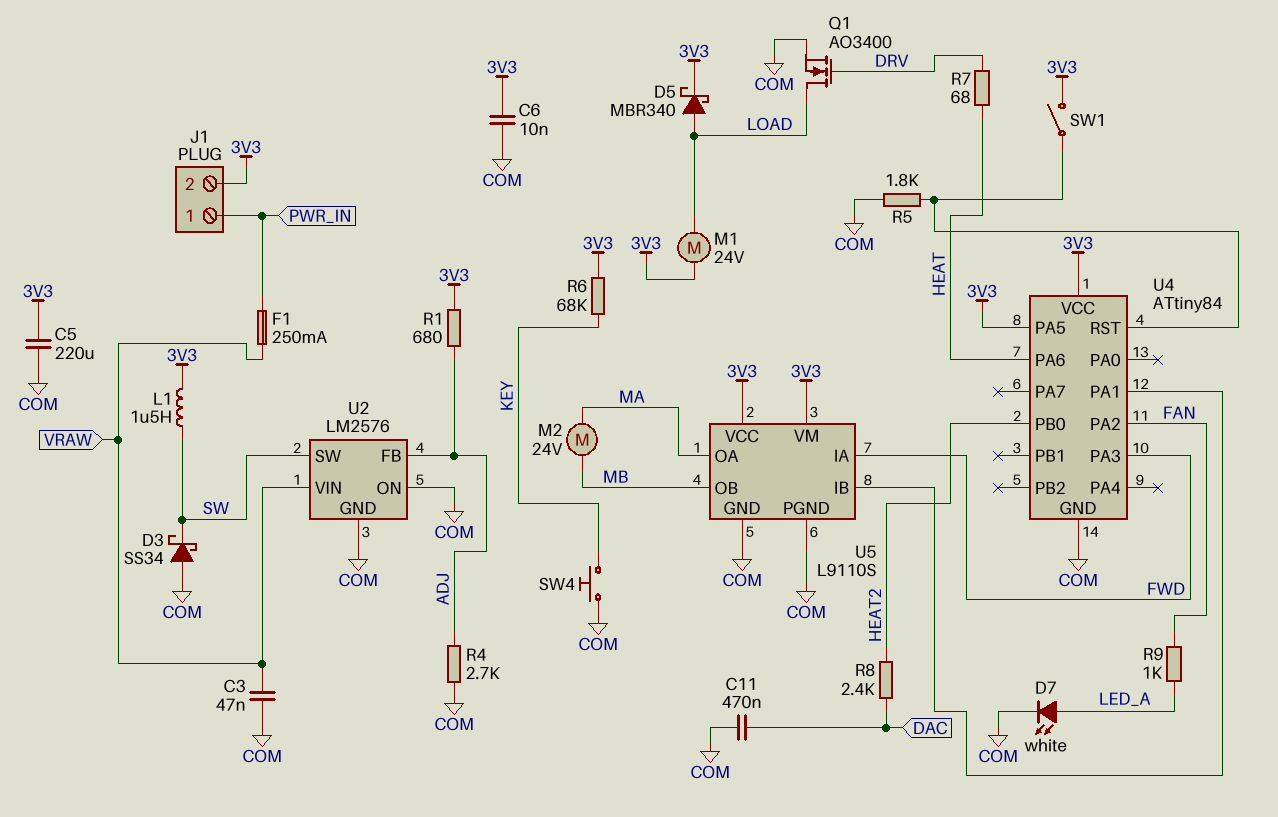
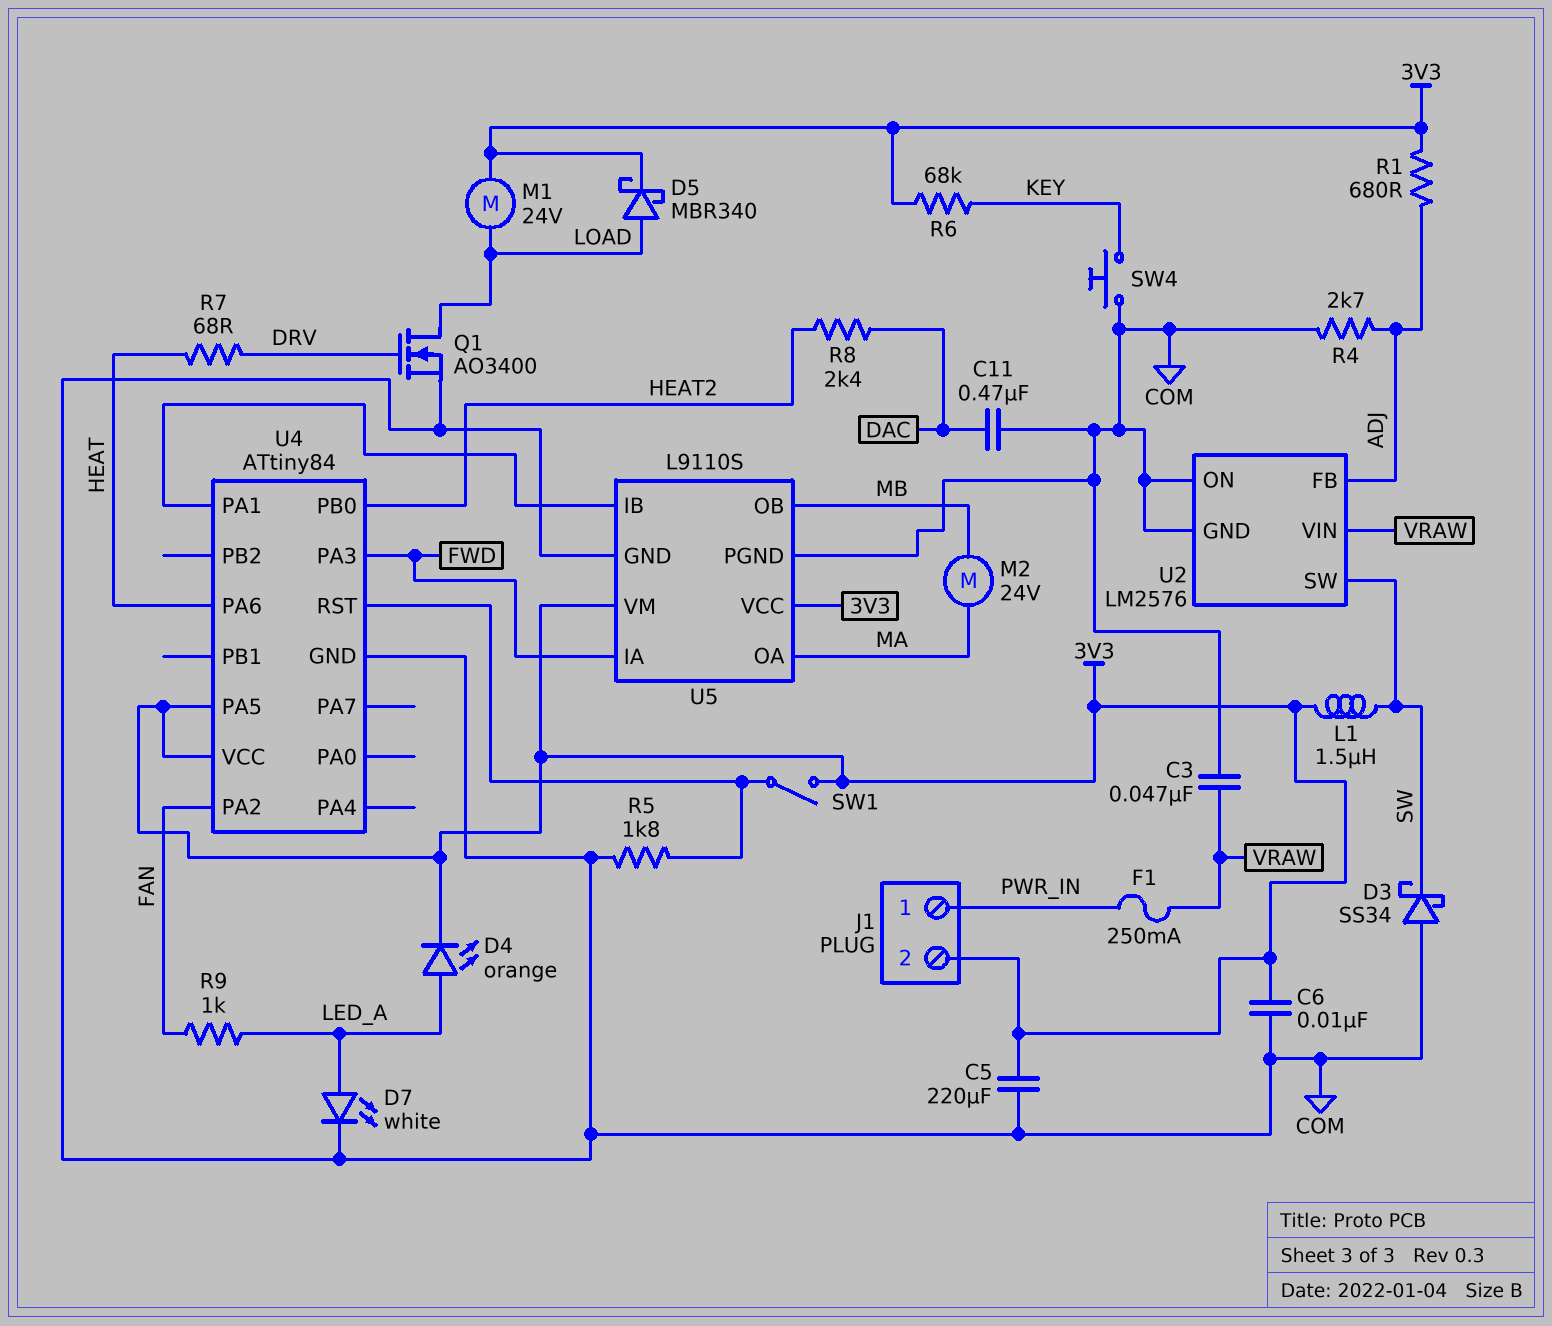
D4: none -> LED orange (A LED_A, K 3V3)

